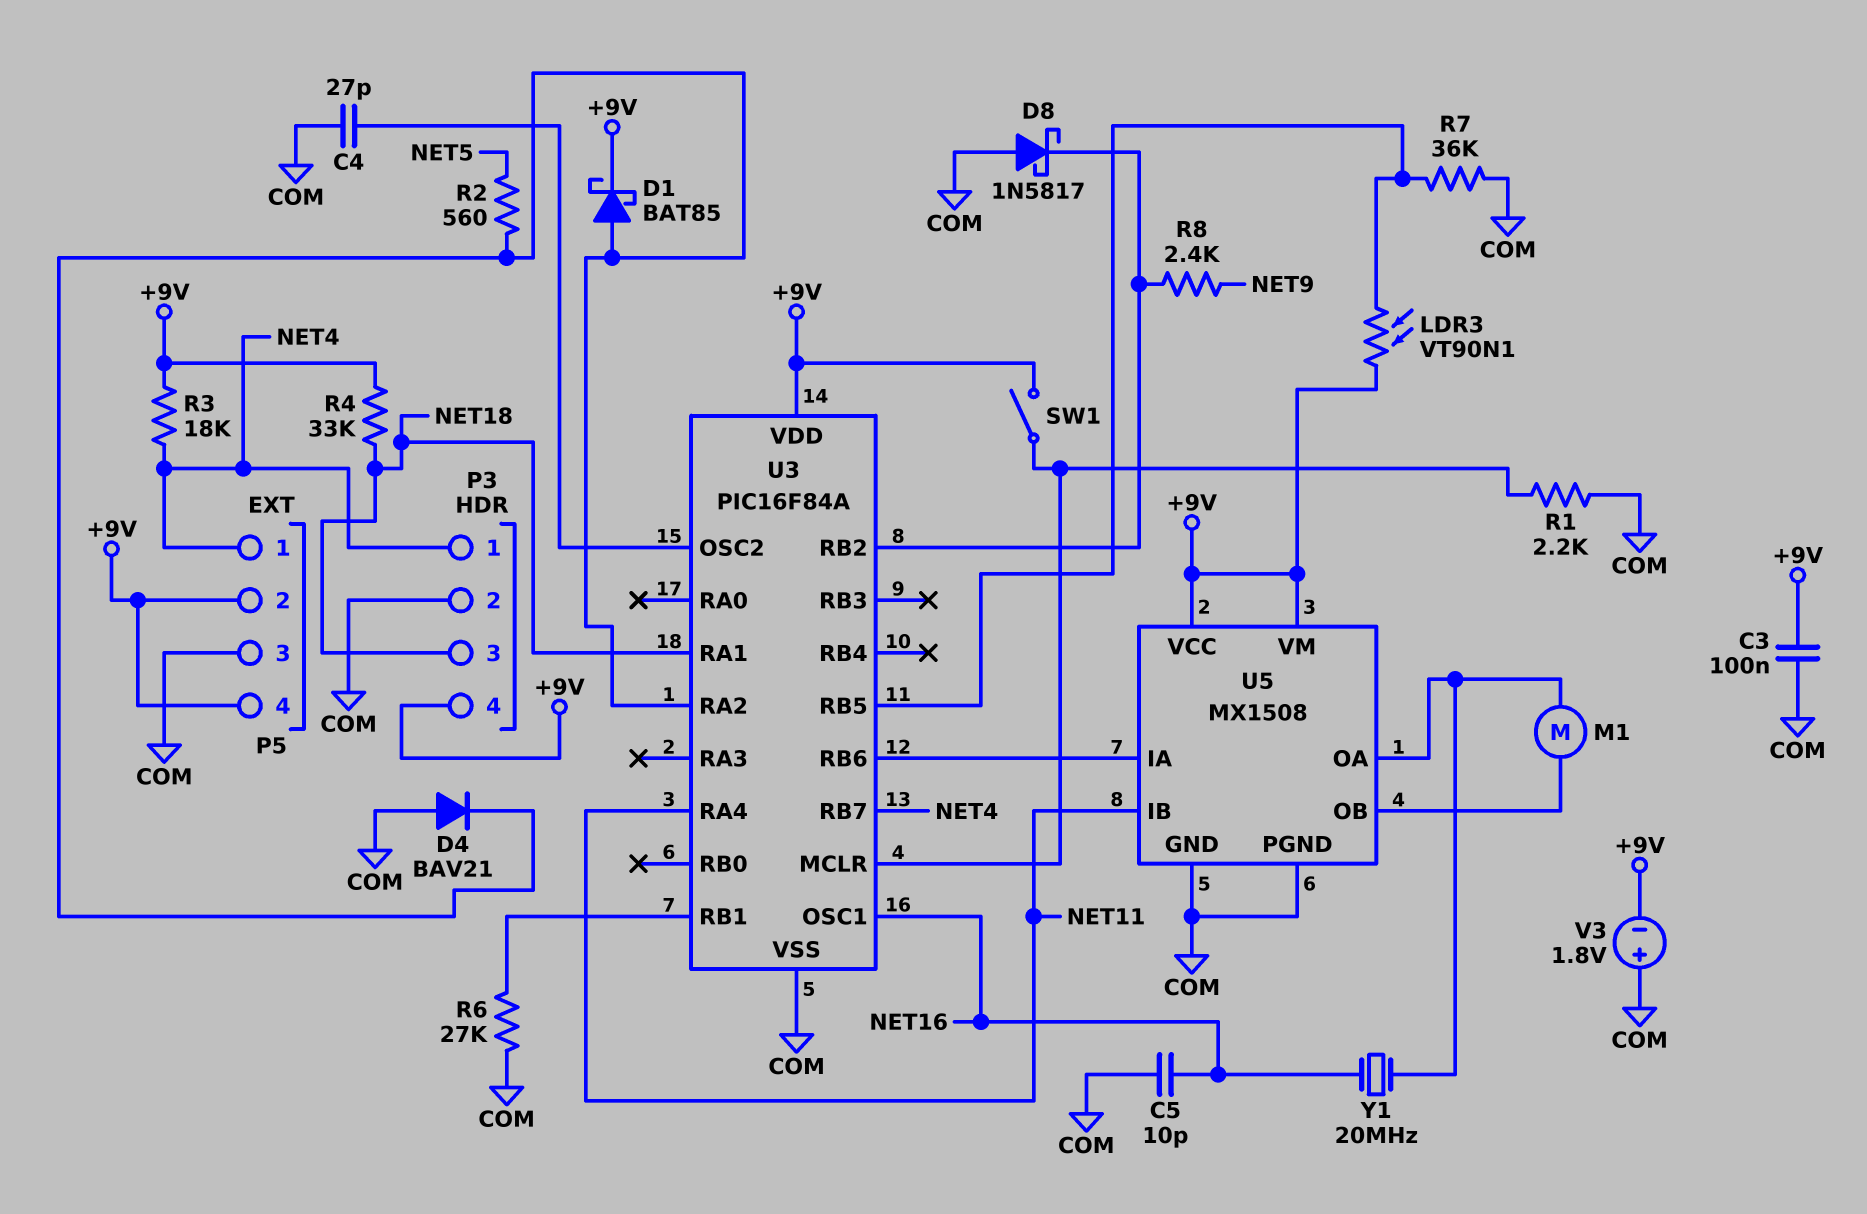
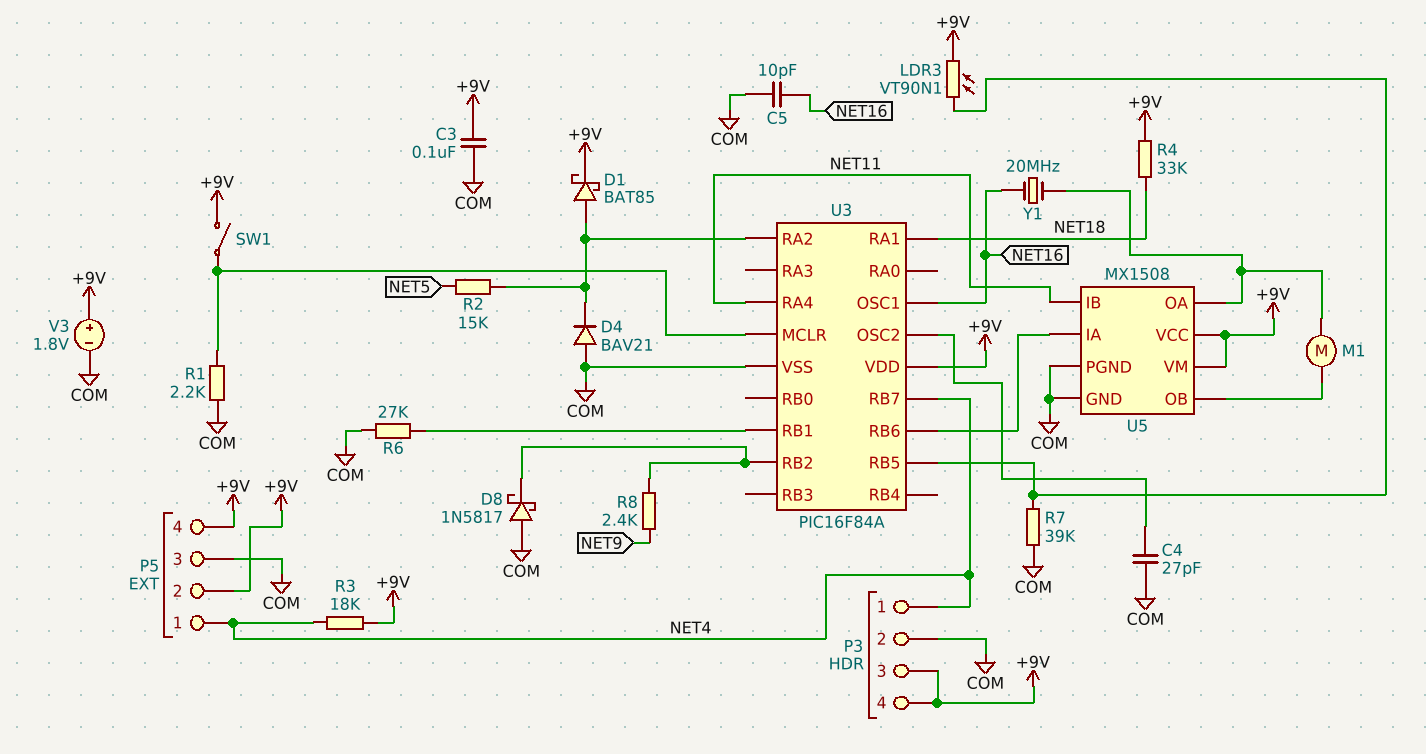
P3 pin 3: NET18 -> +9V
R2: 560 (NET5, U3/RA2) -> 15k (NET5, U3/RA2)
R7: 36k (COM, U3/RB5) -> 39k (COM, U3/RB5)
V3: 1.8V (plus COM, minus +9V) -> 1.8V (plus +9V, minus COM)

